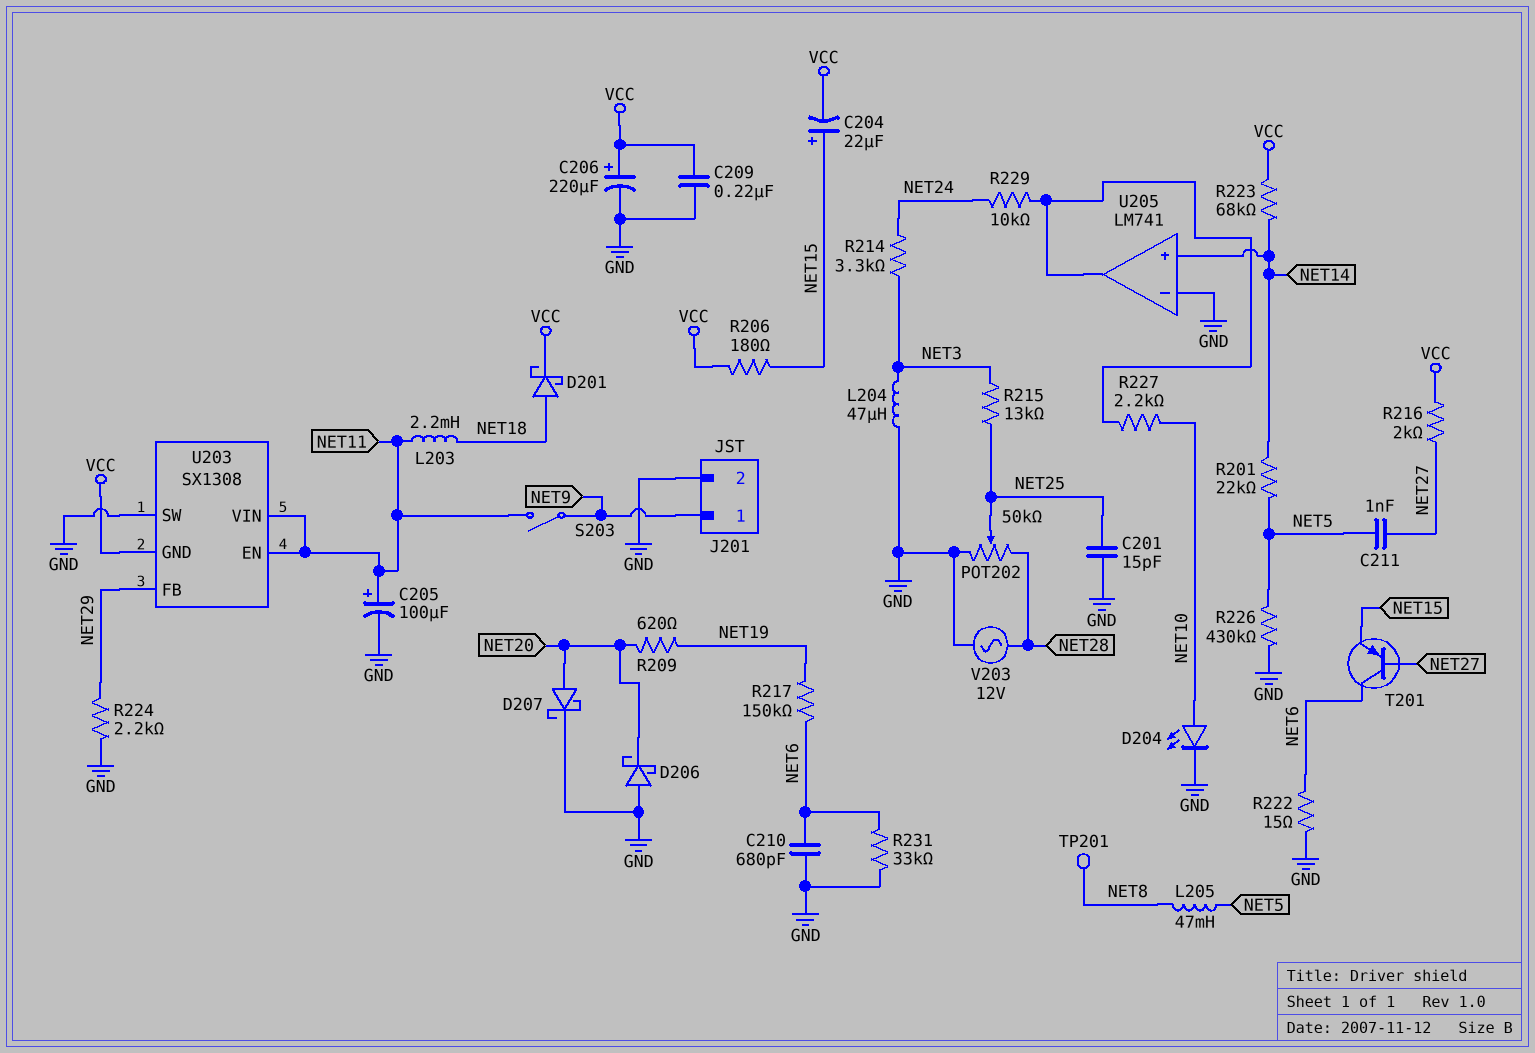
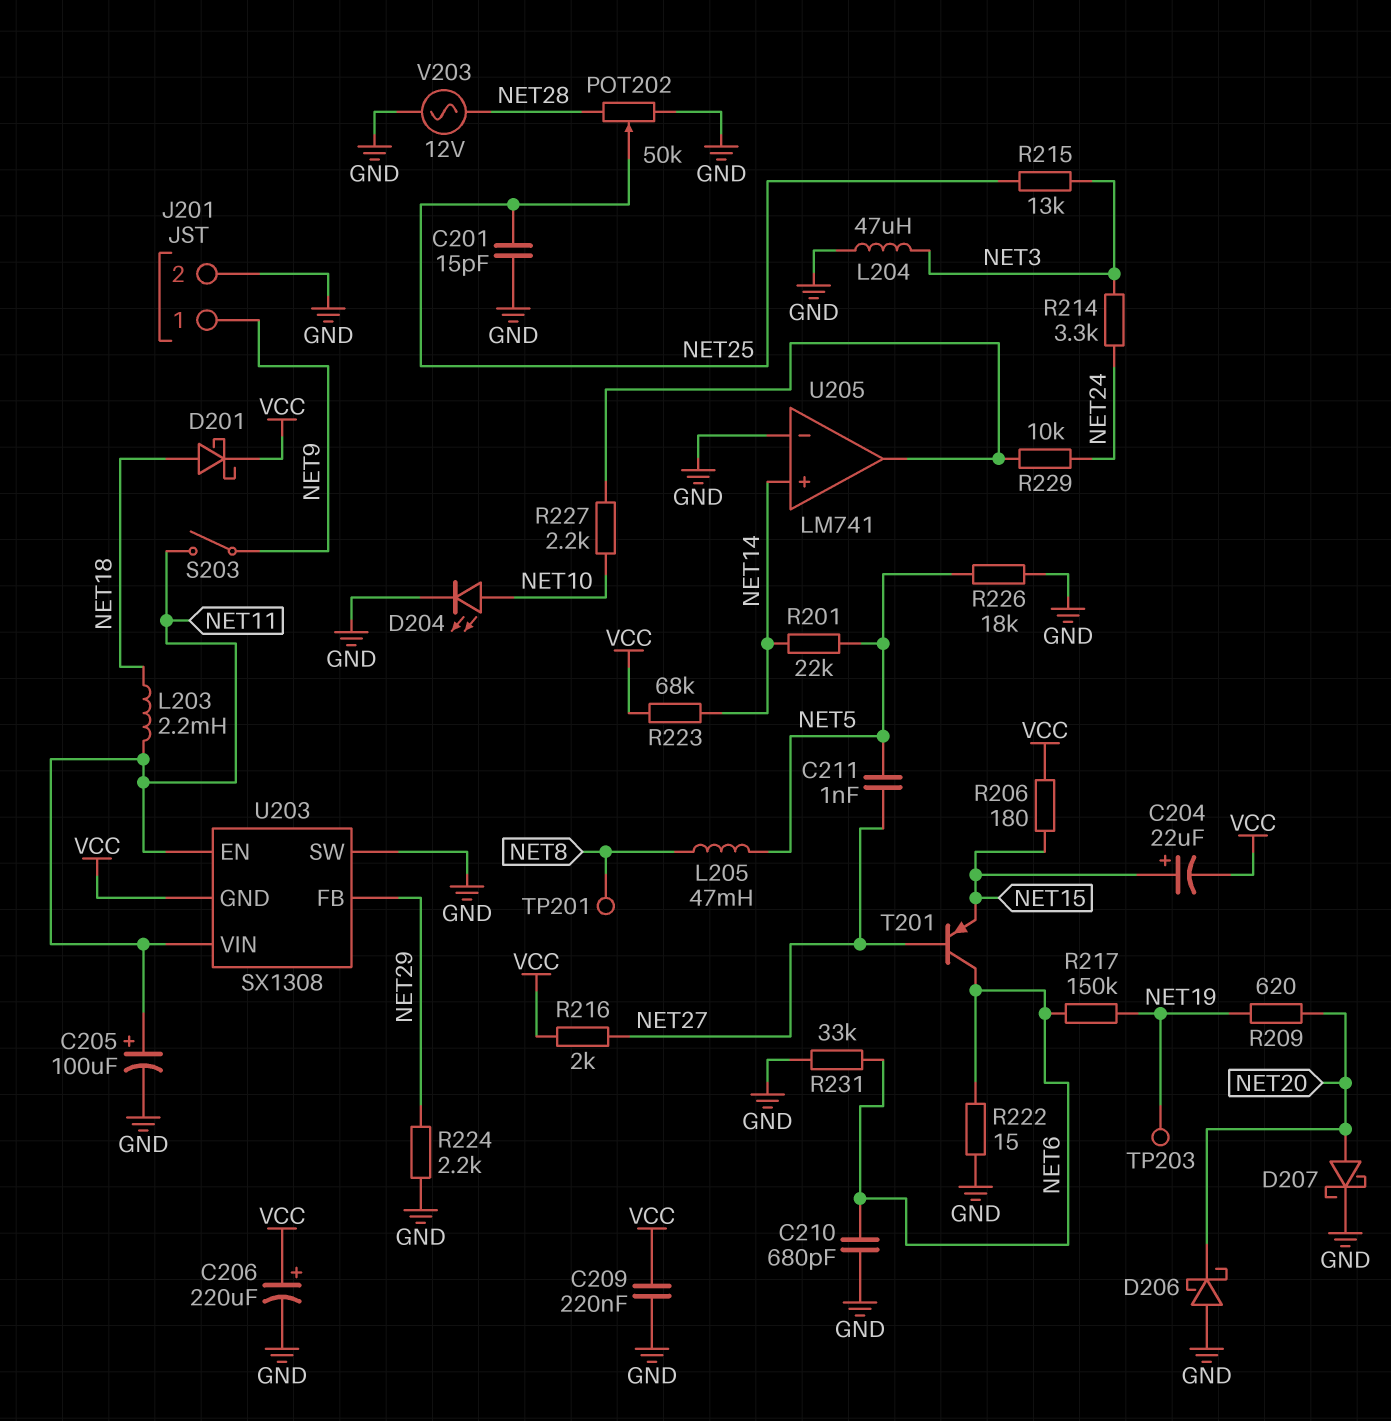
R226: 430k (GND, NET5) -> 18k (GND, NET5)
TP203: none -> test point (NET19)

